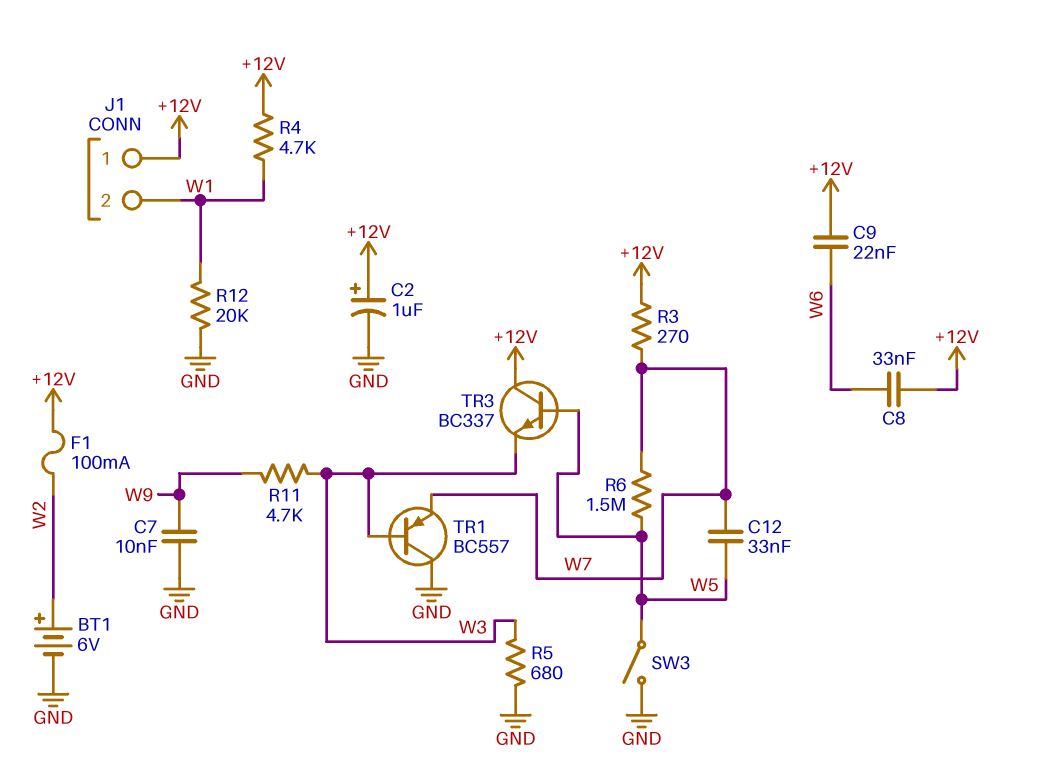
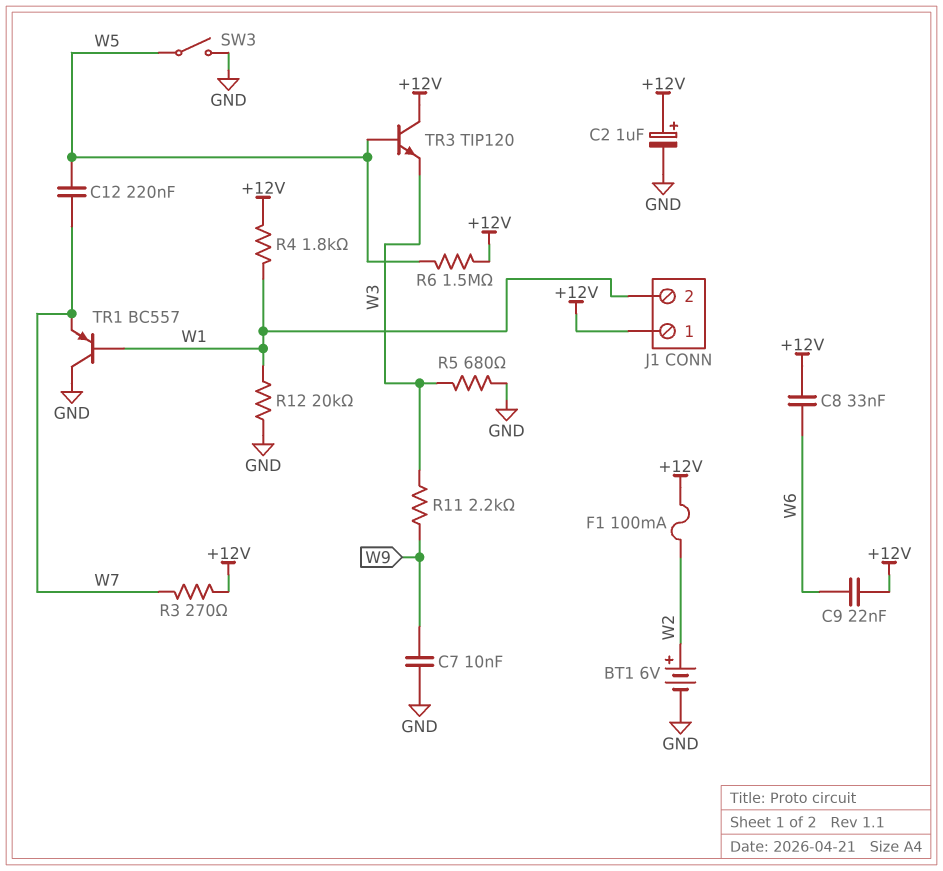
C12: 33nF (W5, W7) -> 220nF (W5, W7)
R4: 4.7k (+12V, W1) -> 1.8k (+12V, W1)
R6: 1.5M (W5, W7) -> 1.5M (+12V, W5)
R11: 4.7k (W3, W9) -> 2.2k (W3, W9)
TR1: PNP BC557 (B W3, C GND, E W7) -> PNP BC557 (B W1, C GND, E W7)
TR3: NPN BC337 (B W5, C +12V, E W3) -> NPN TIP120 (B W5, C +12V, E W3)

